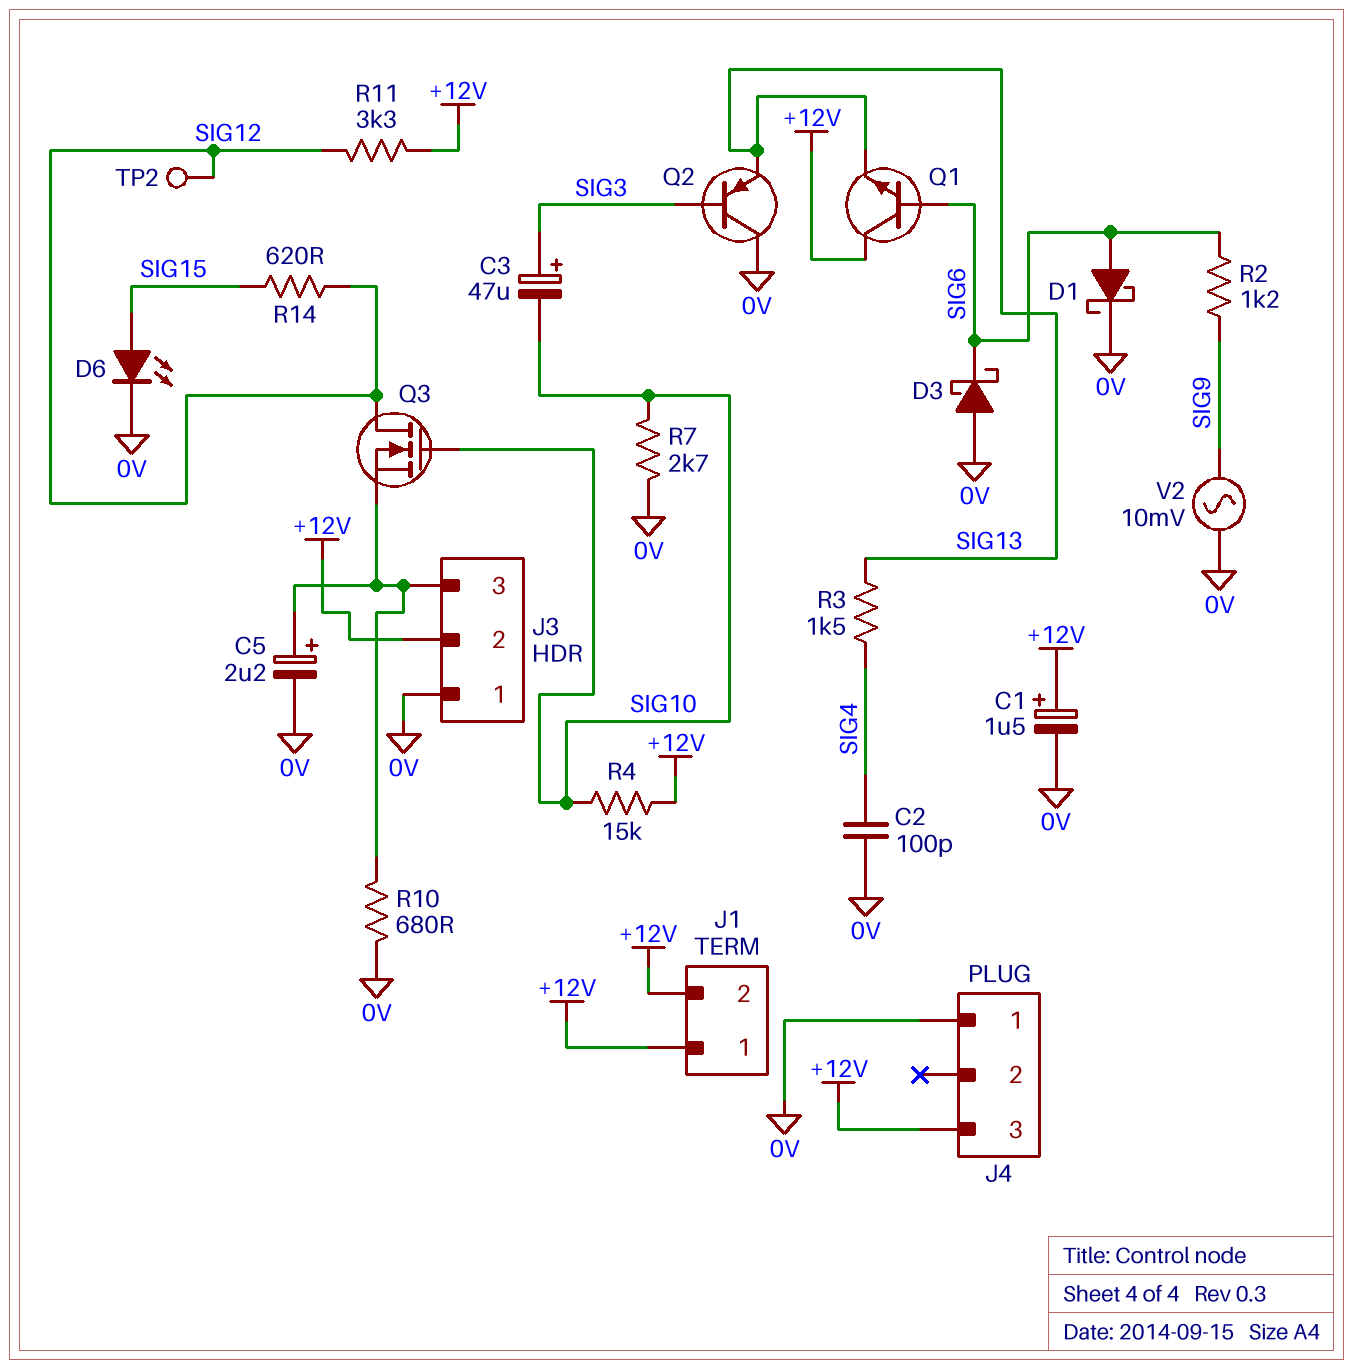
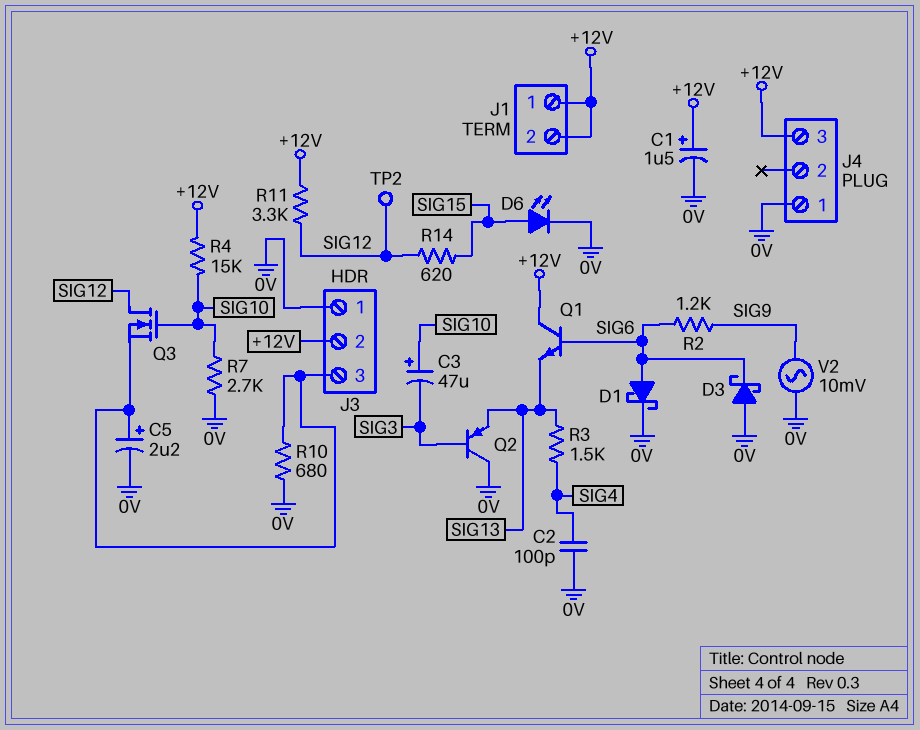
C3: 47uF (plus SIG3, minus SIG10) -> 47uF (plus SIG10, minus SIG3)

